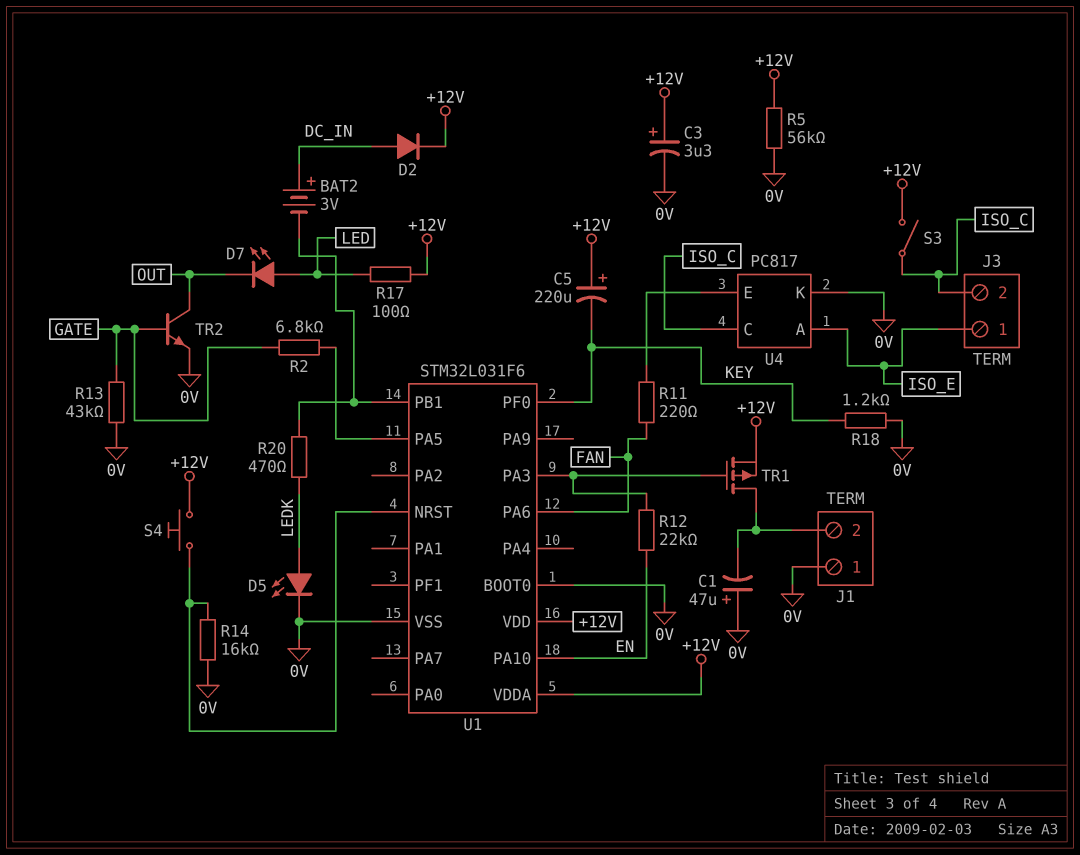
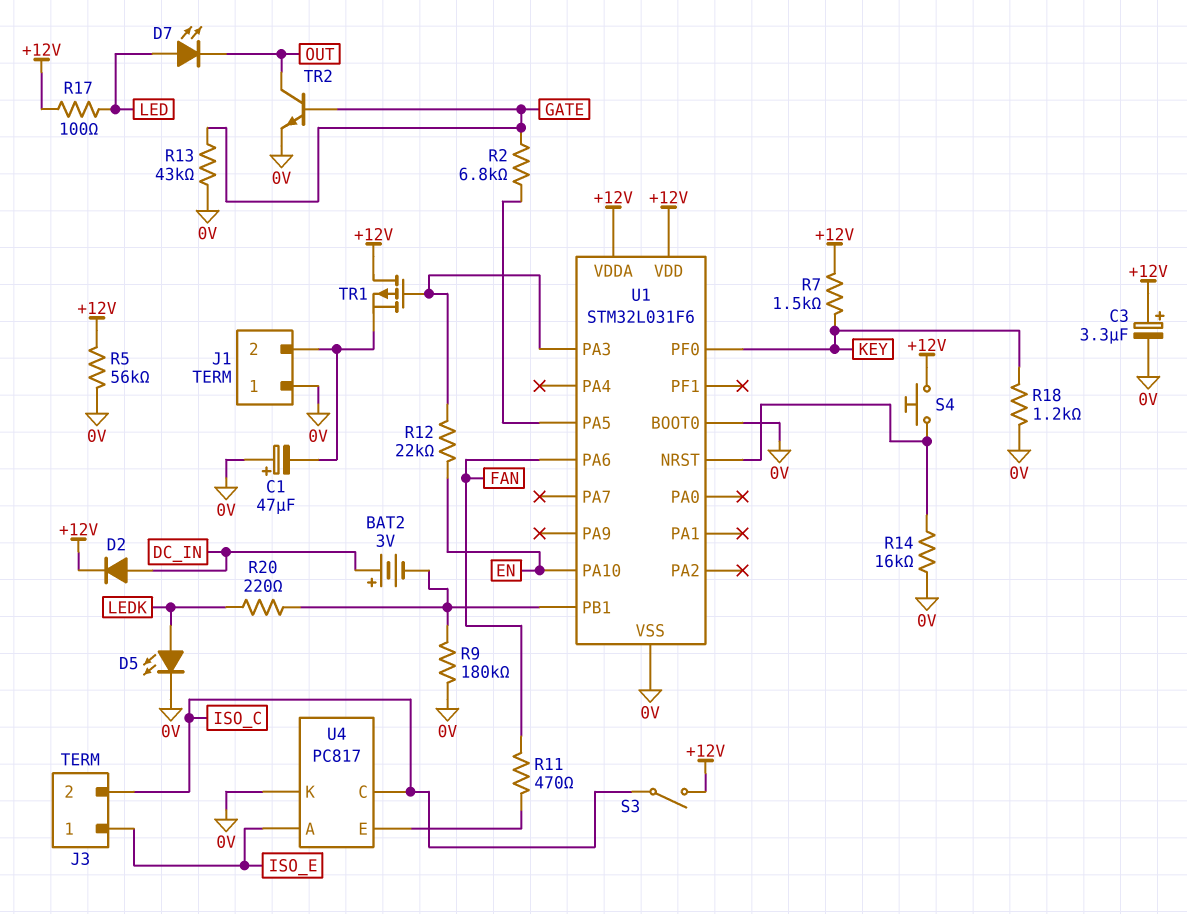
C5: 220uF (plus +12V, minus KEY) -> none
R7: none -> 1.5k (+12V, KEY)
R9: none -> 180k (0V, U1/PB1)
R11: 220 (FAN, U4/E) -> 470 (FAN, U4/E)
R20: 470 (LEDK, U1/PB1) -> 220 (LEDK, U1/PB1)
TR1: PMOS (G U1/PA3, D J1/2, S +12V) -> PMOS (G U1/PA3, D +12V, S J1/2)

